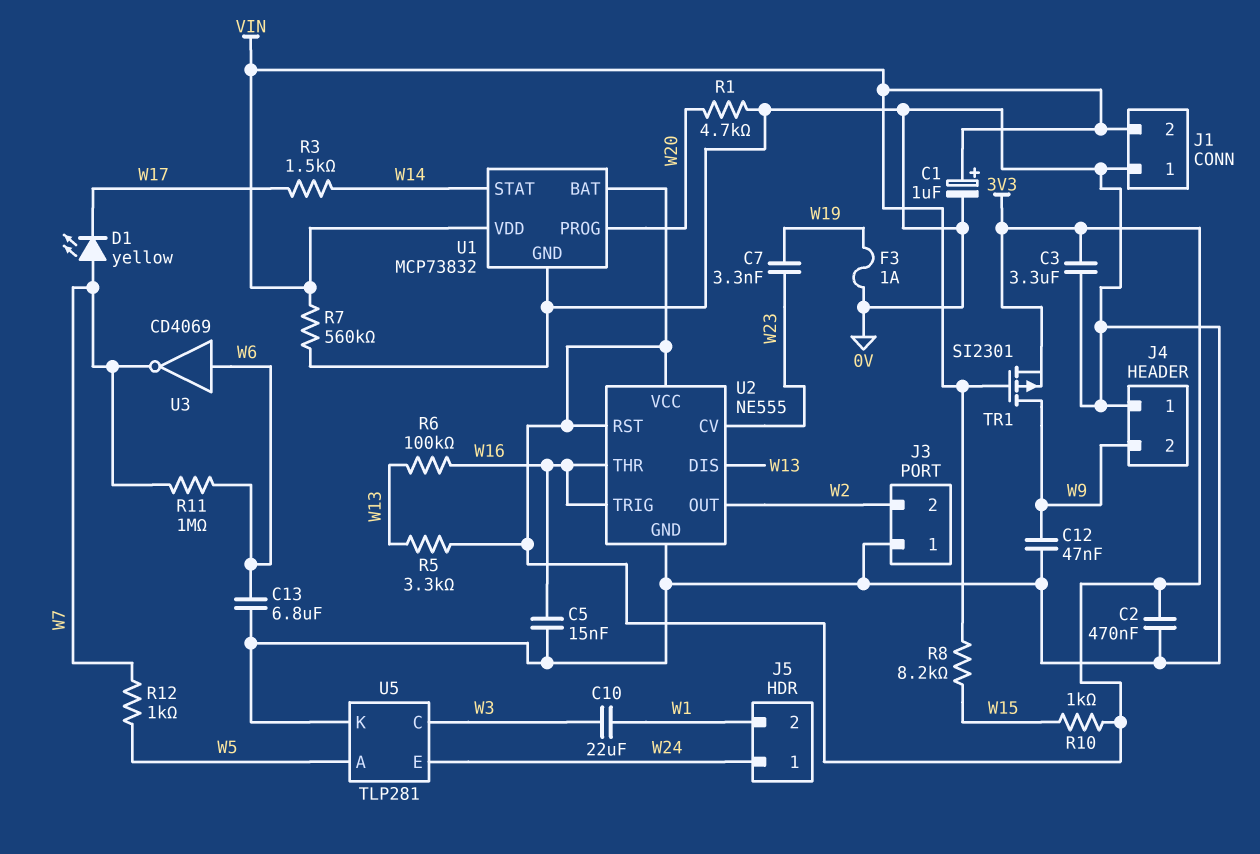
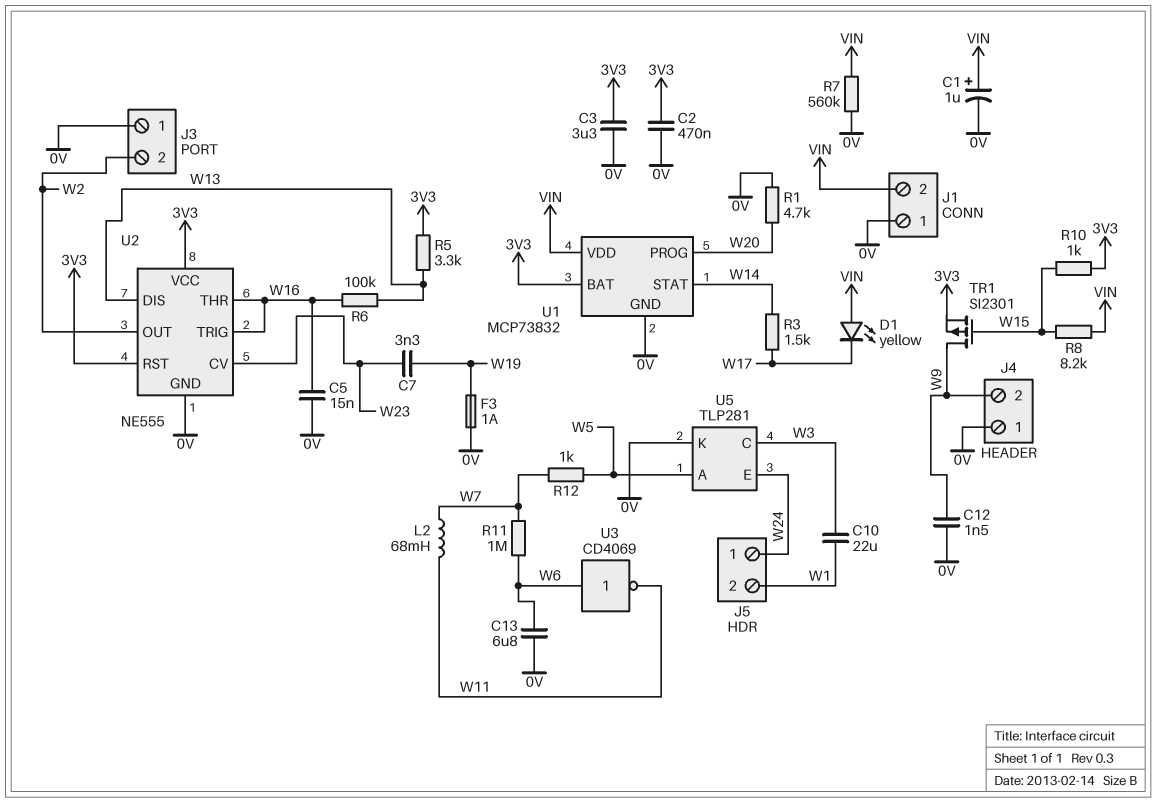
C12: 47nF (0V, W9) -> 1.5nF (0V, W9)
D1: LED yellow (A W7, K W17) -> LED yellow (A VIN, K W17)
L2: none -> 68mH (W7, W11)
TR1: PMOS SI2301 (G VIN, D W9, S 3V3) -> PMOS SI2301 (G W15, D W9, S 3V3)
U3: NOT CD4069 (in W6, out W7) -> NOT CD4069 (in W6, out W11)

